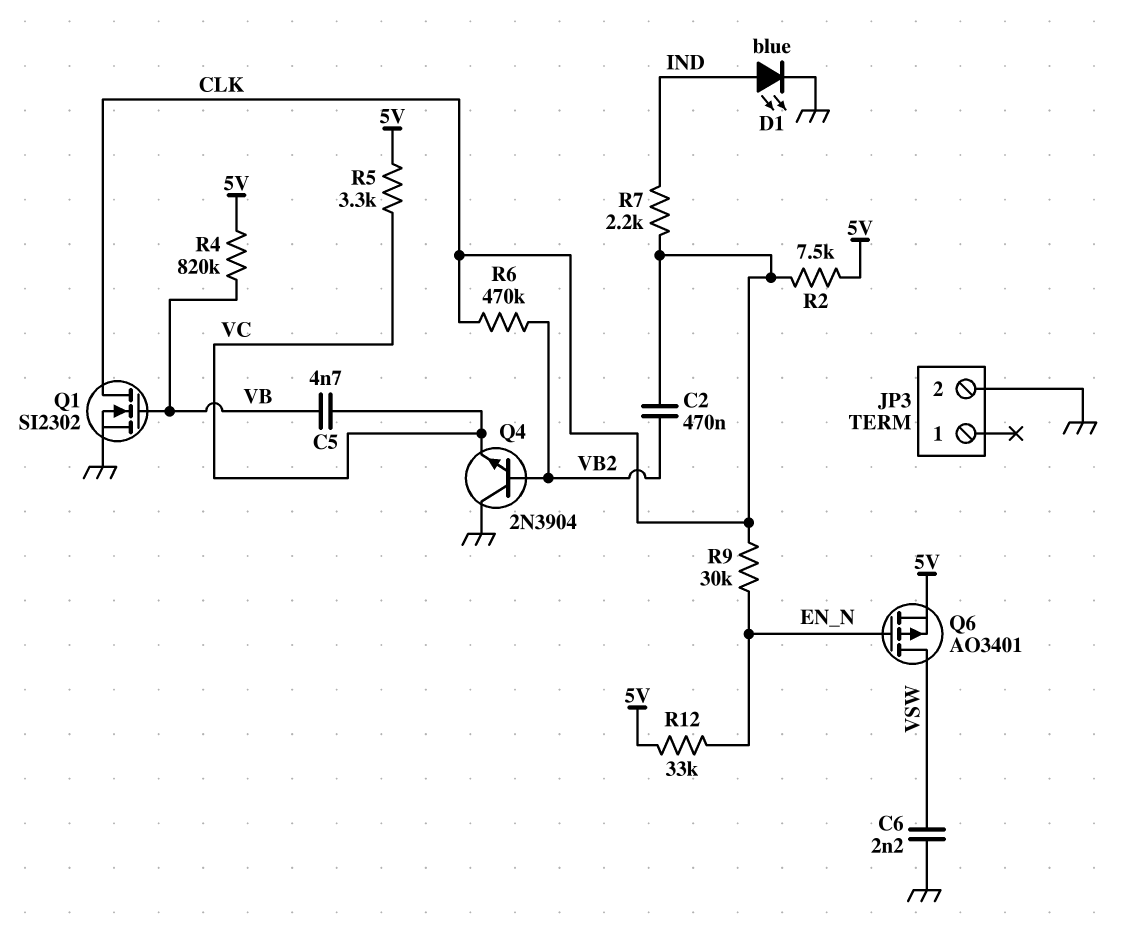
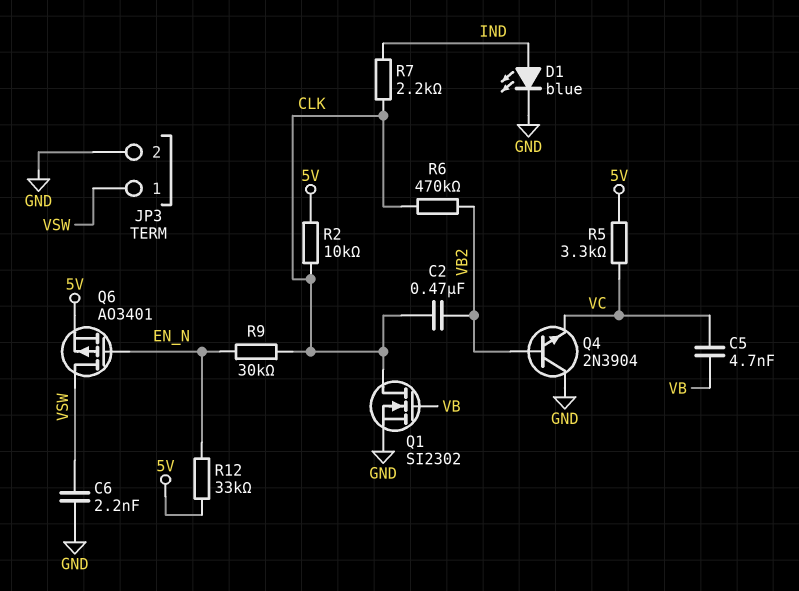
JP3 pin 1: none -> VSW
R2: 7.5k (5V, CLK) -> 10k (5V, CLK)
R4: 820k (5V, VB) -> none

